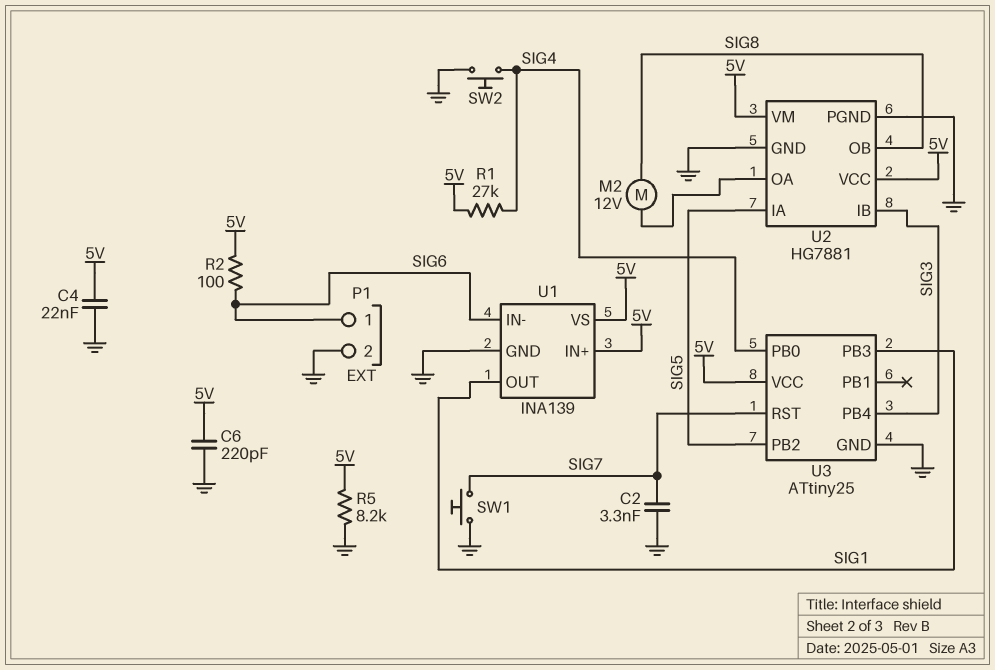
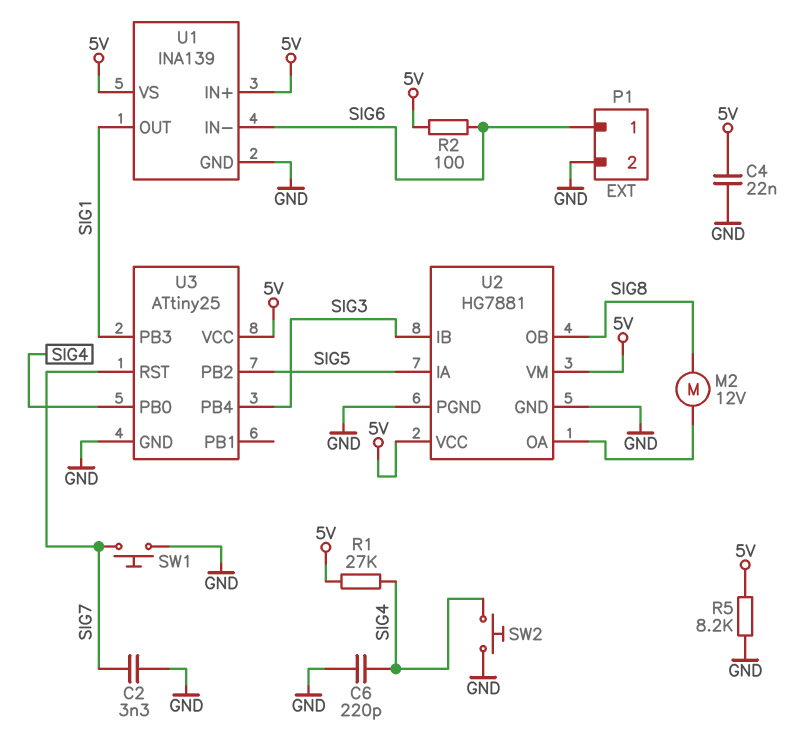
C6: 220pF (5V, GND) -> 220pF (GND, SIG4)

